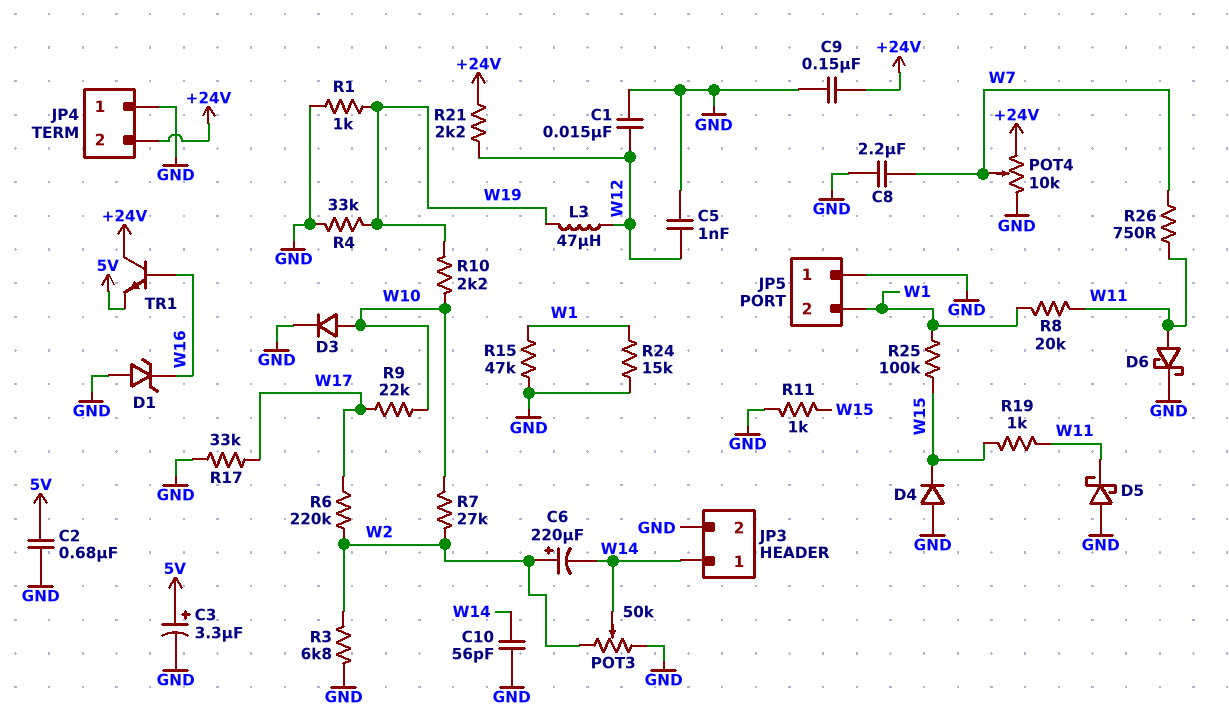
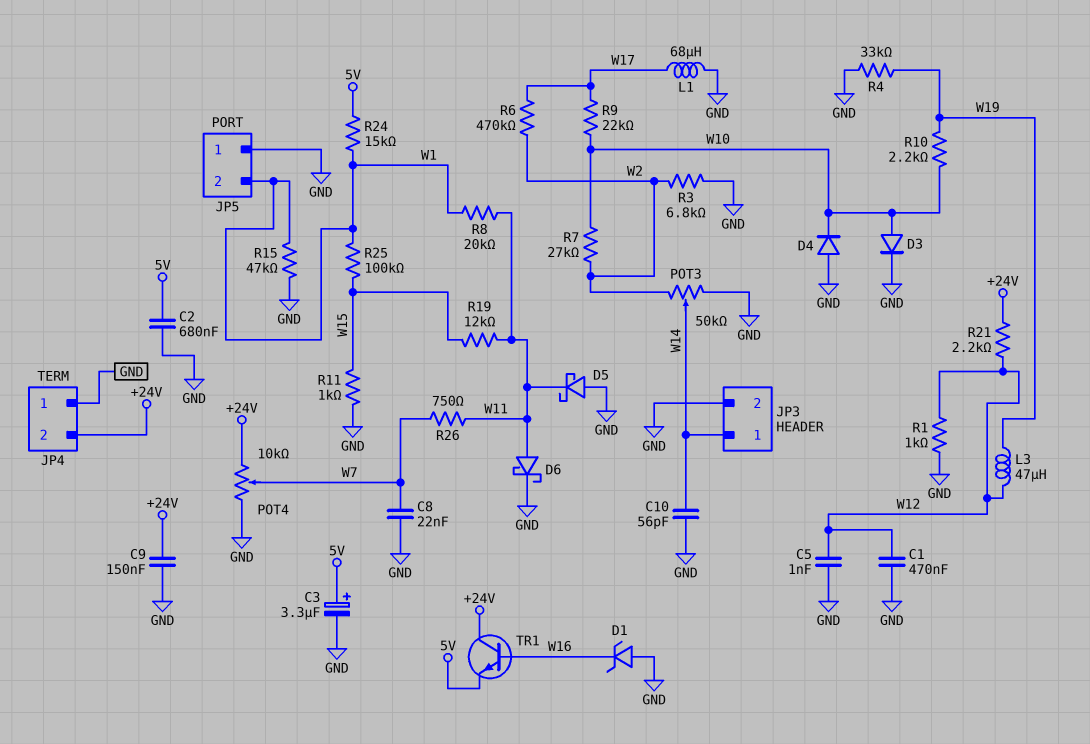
C1: 15nF (GND, W12) -> 470nF (GND, W12)
C6: 220uF (plus W2, minus W14) -> none
C8: 2.2uF (GND, W7) -> 22nF (GND, W7)
D4: diode (A GND, K W15) -> diode (A GND, K W10)
L1: none -> 68uH (GND, W17)
R1: 1k (GND, W19) -> 1k (GND, W12)
R6: 220k (W2, W17) -> 470k (W2, W17)
R17: 33k (GND, W17) -> none
R19: 1k (W11, W15) -> 12k (W11, W15)
R24: 15k (GND, W1) -> 15k (5V, W1)

